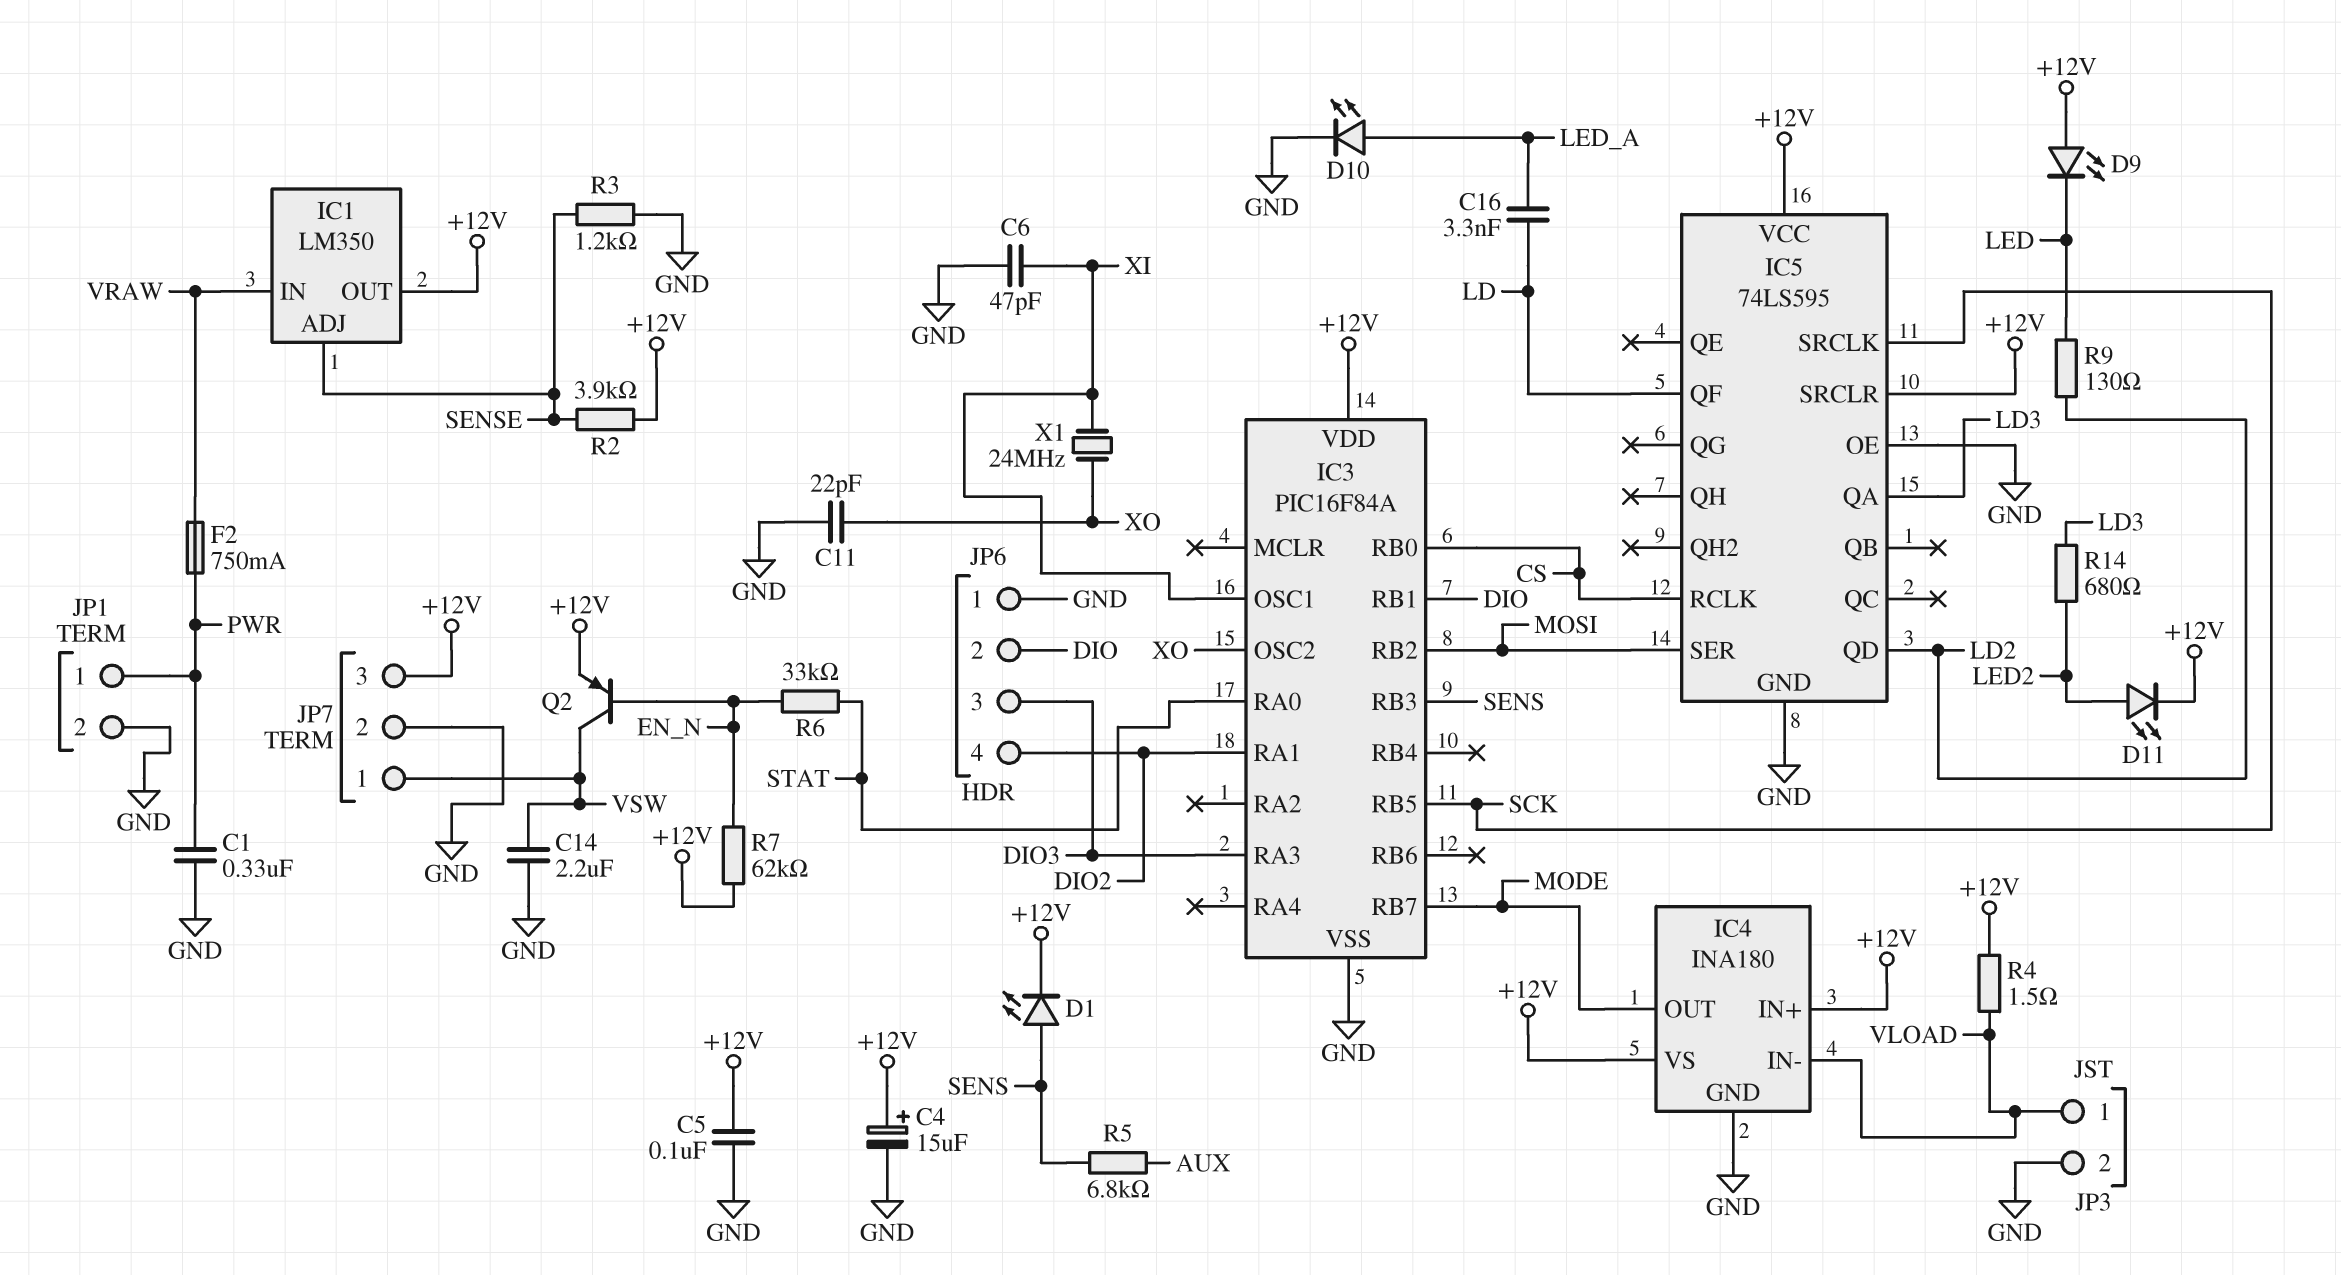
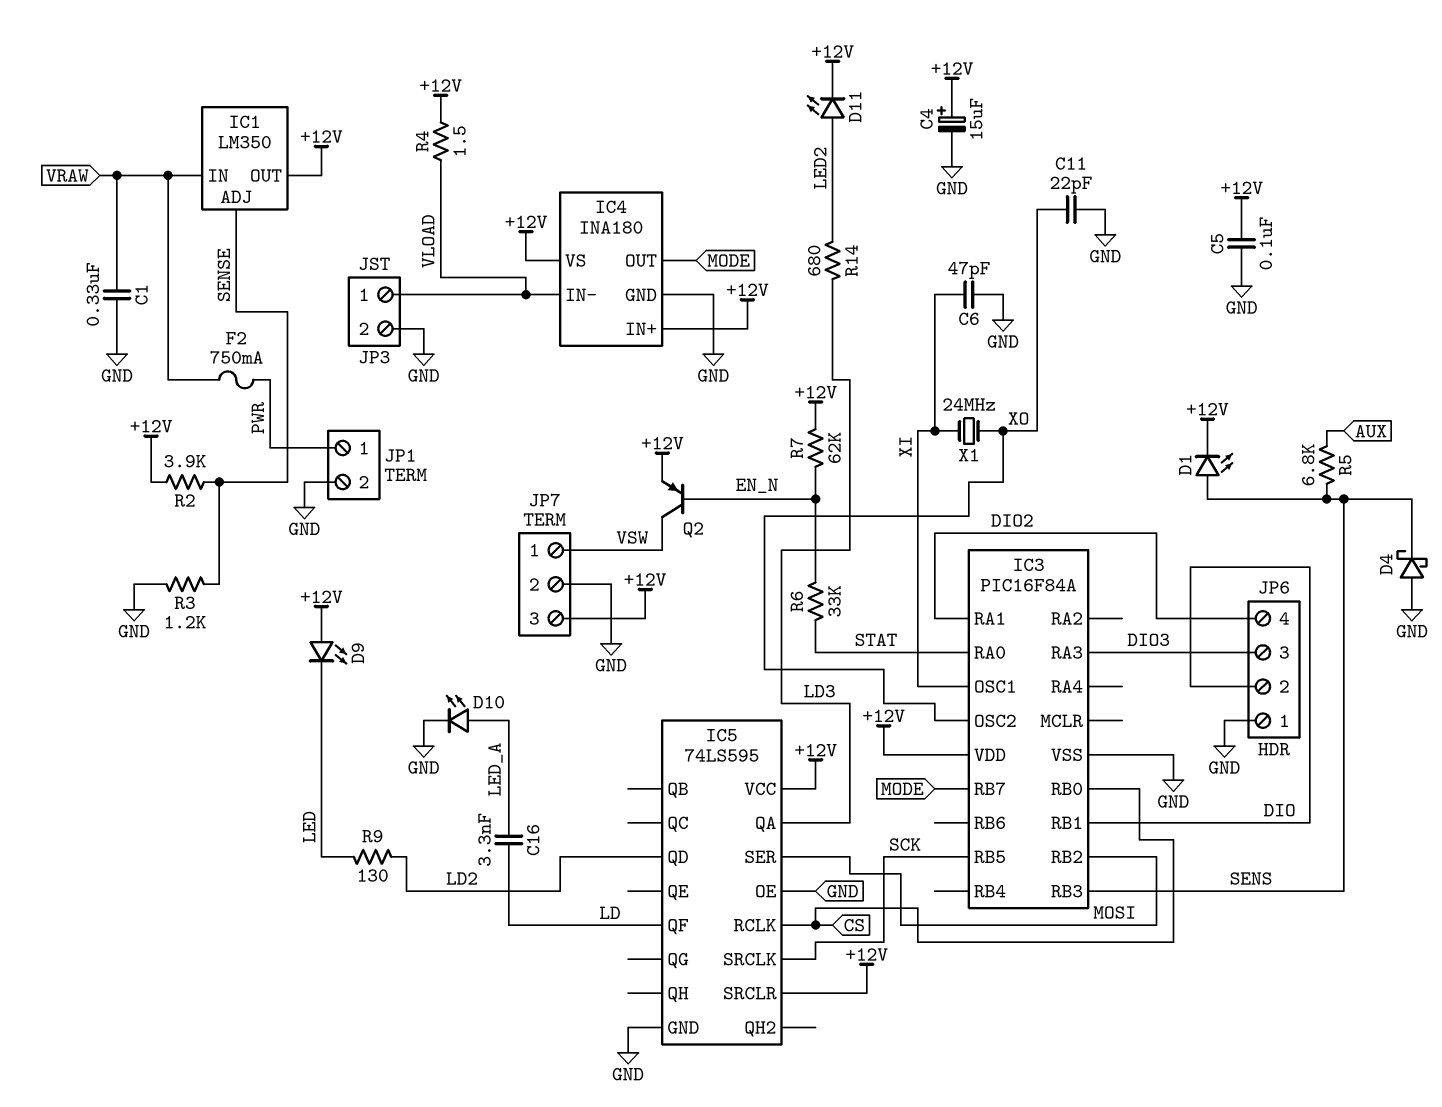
C1: 330nF (GND, PWR) -> 330nF (GND, VRAW)
C14: 2.2uF (GND, VSW) -> none
D4: none -> schottky (A GND, K SENS)

